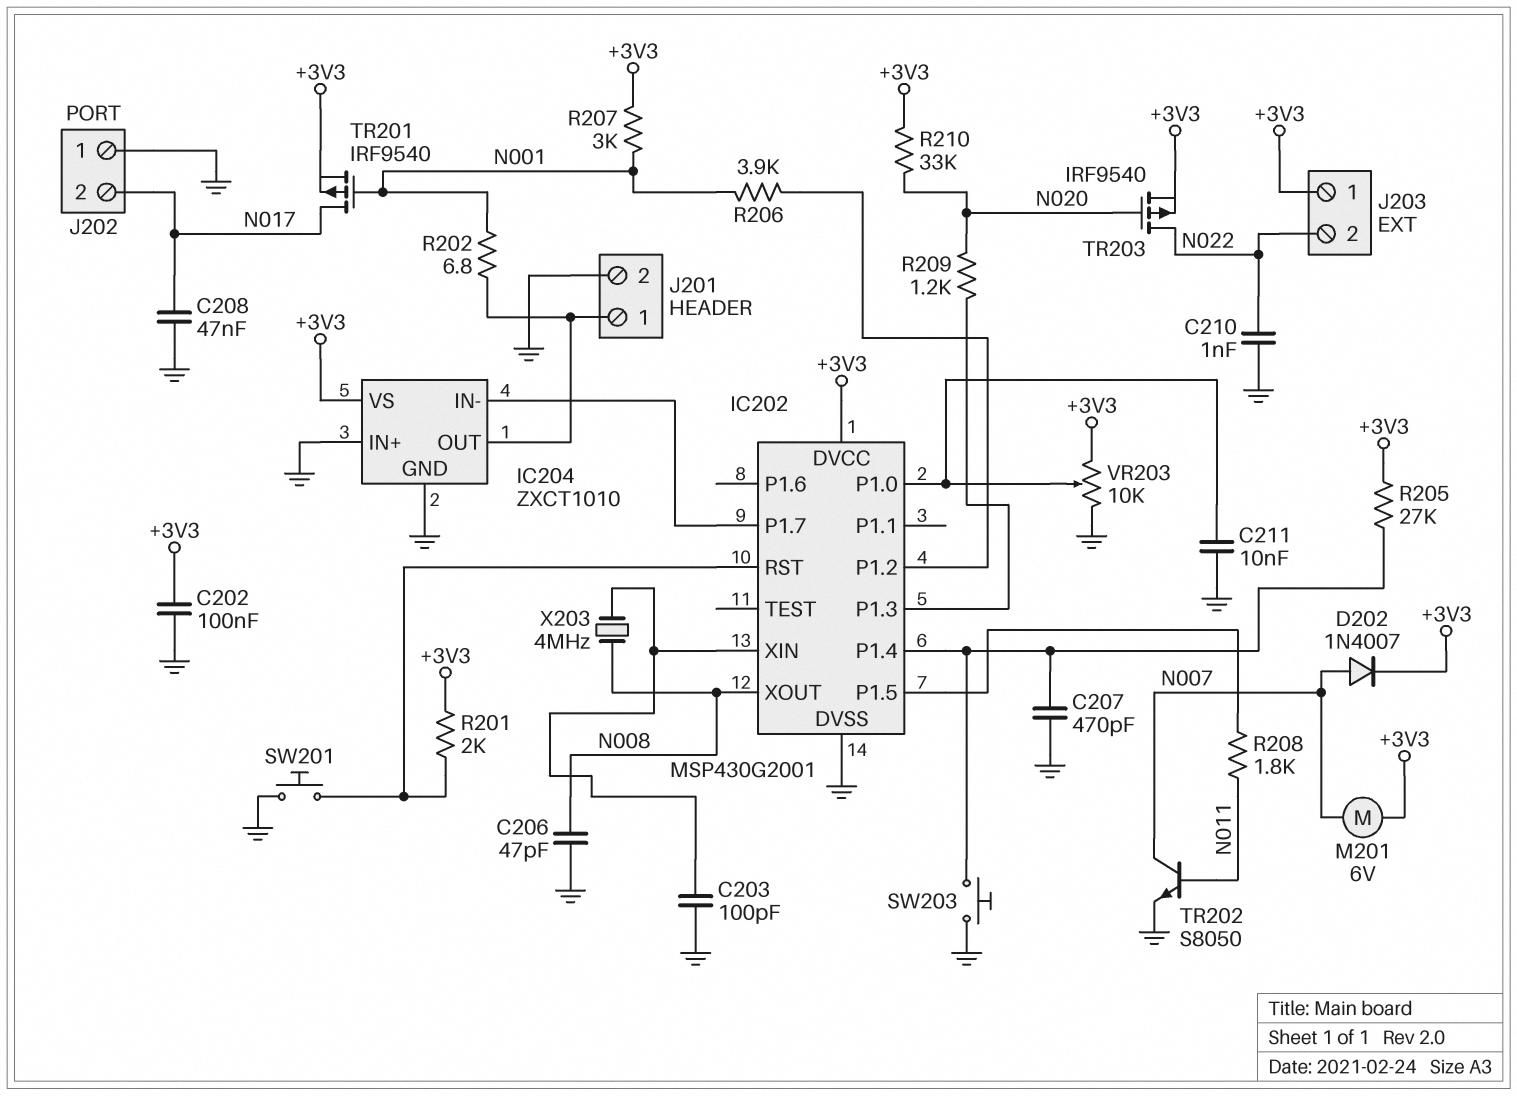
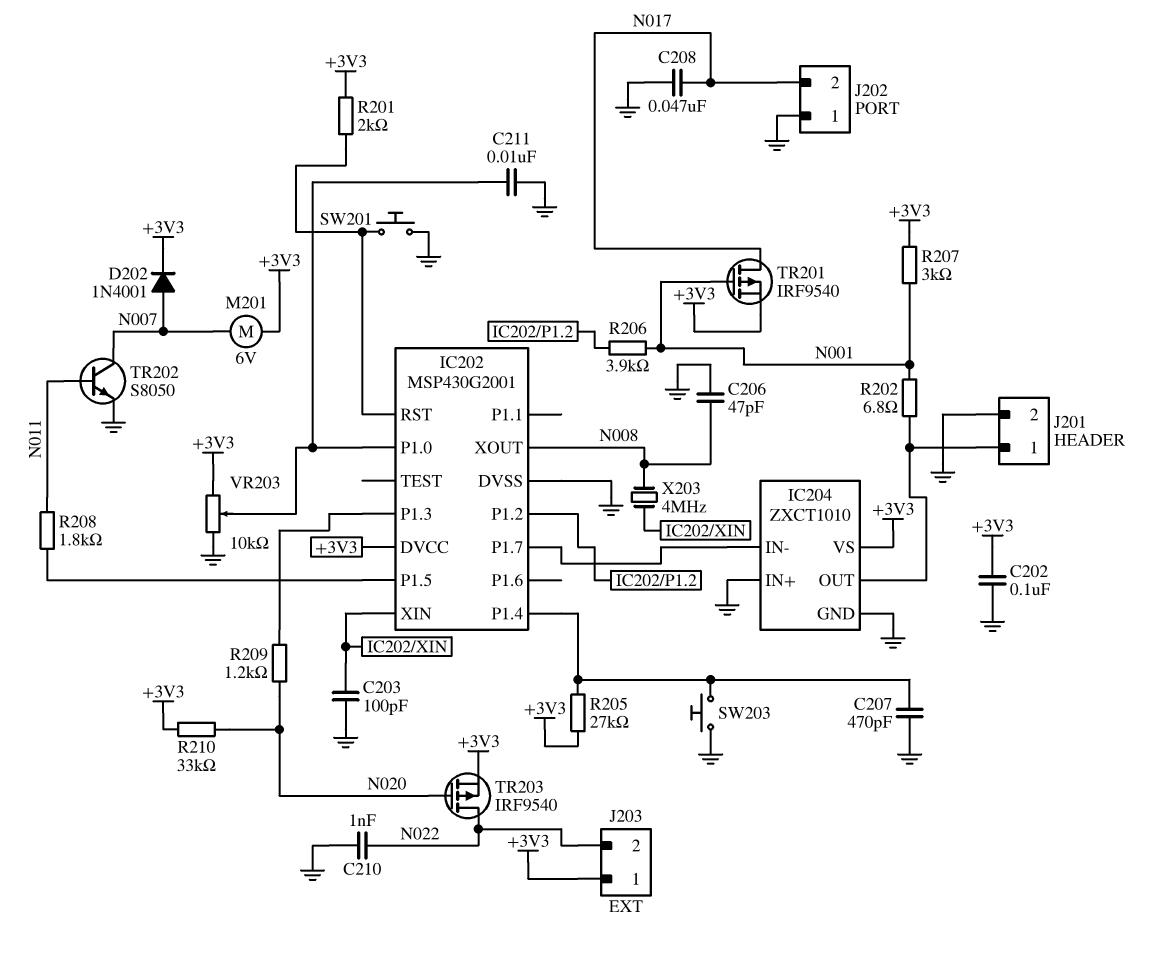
D202: diode 1N4007 (A N007, K +3V3) -> diode 1N4001 (A N007, K +3V3)

